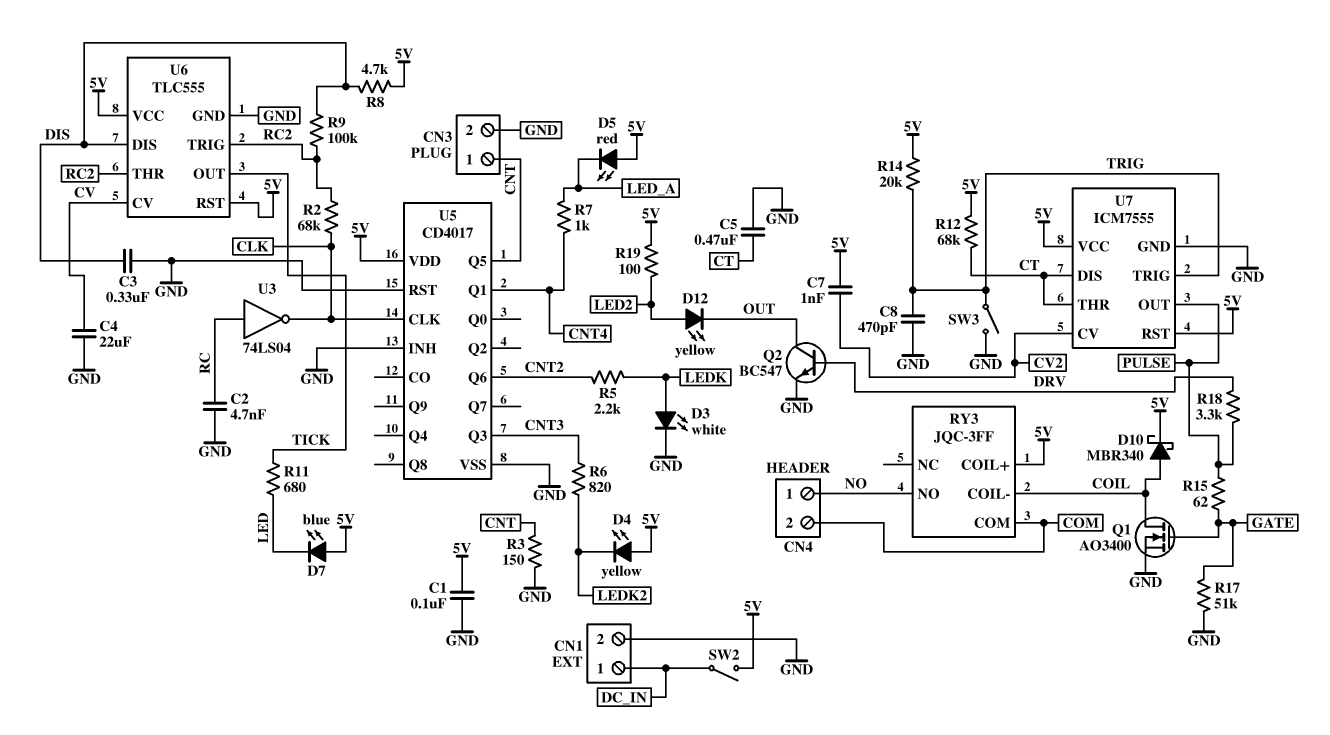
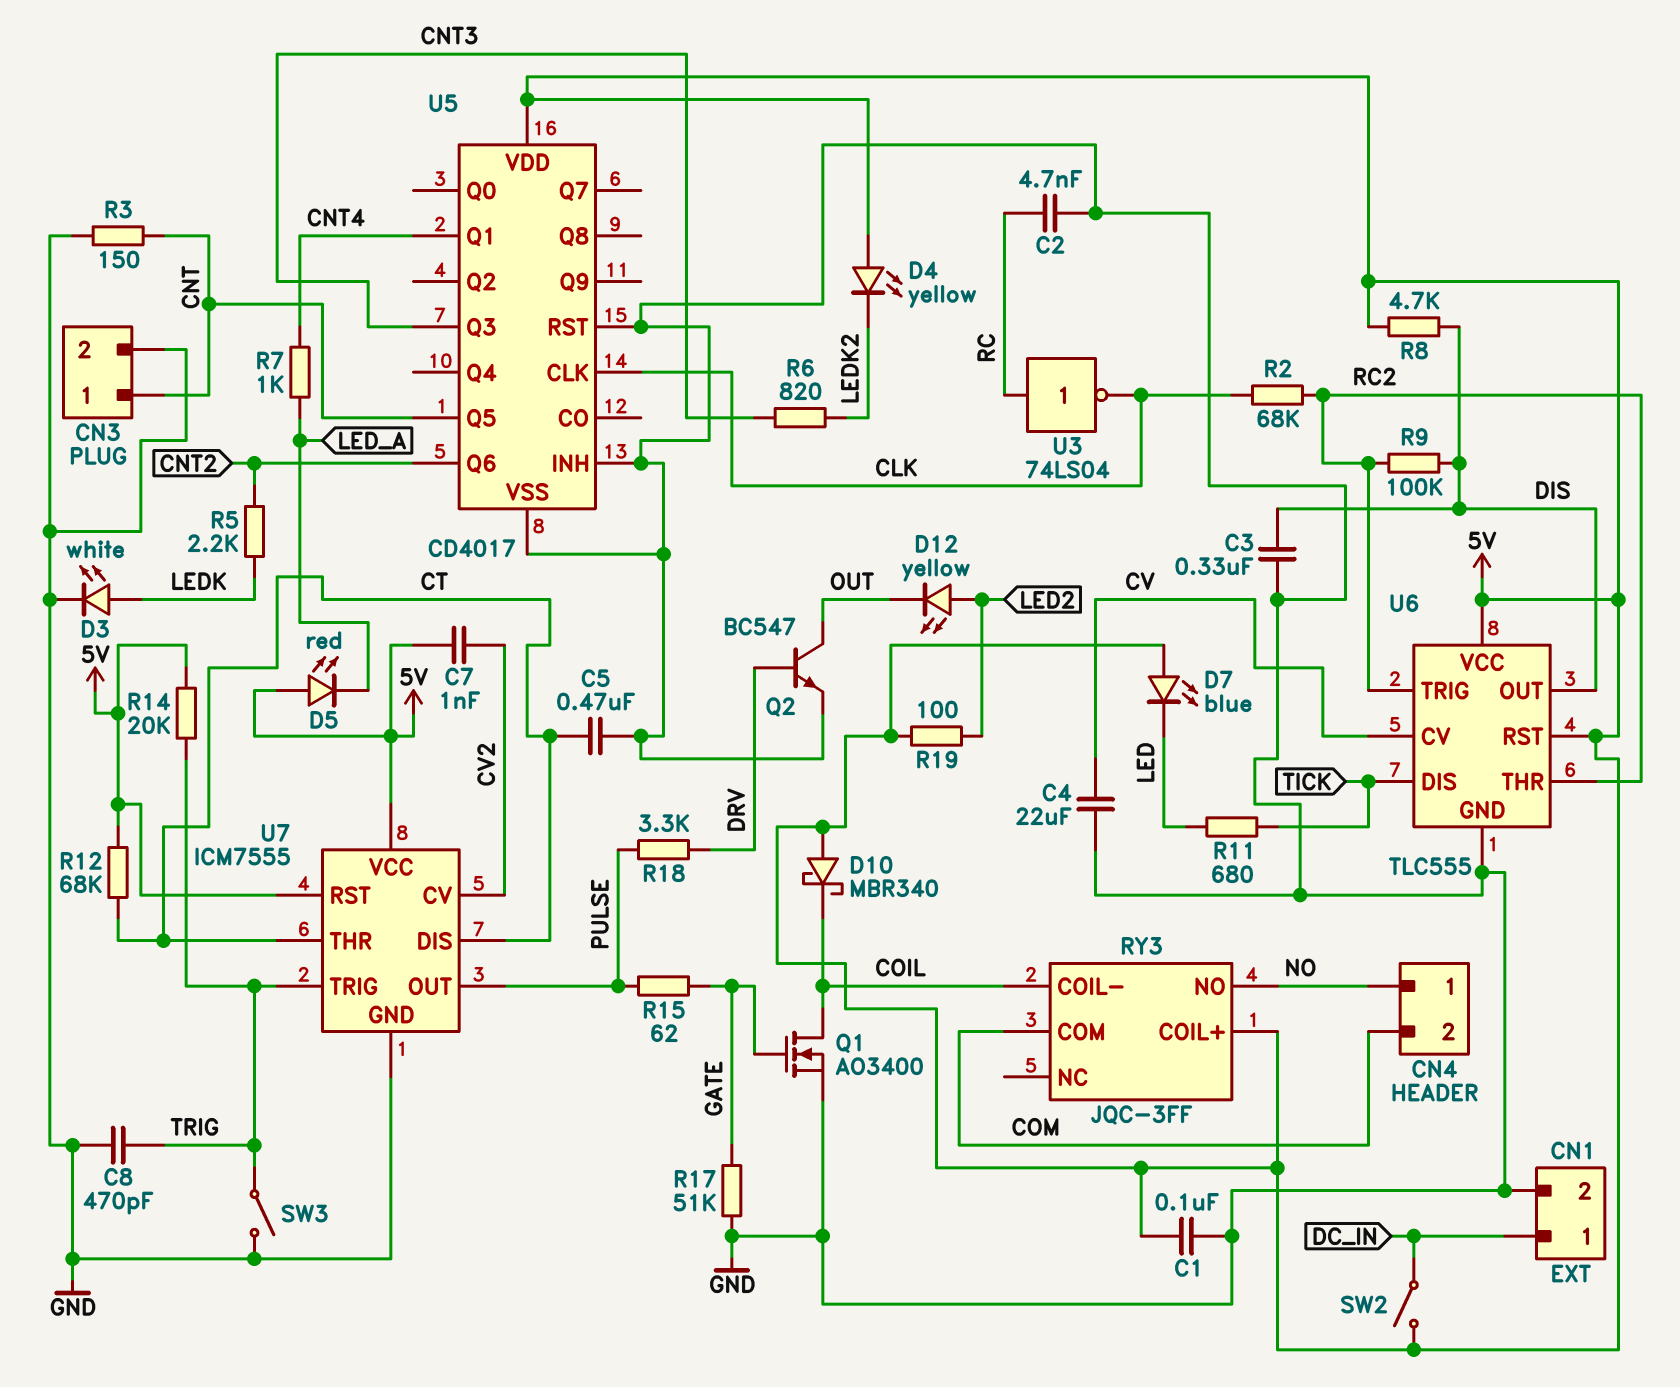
D10: schottky MBR340 (A COIL, K 5V) -> schottky MBR340 (A 5V, K COIL)
U6 pin DIS: DIS -> TICK
U6 pin OUT: TICK -> DIS

